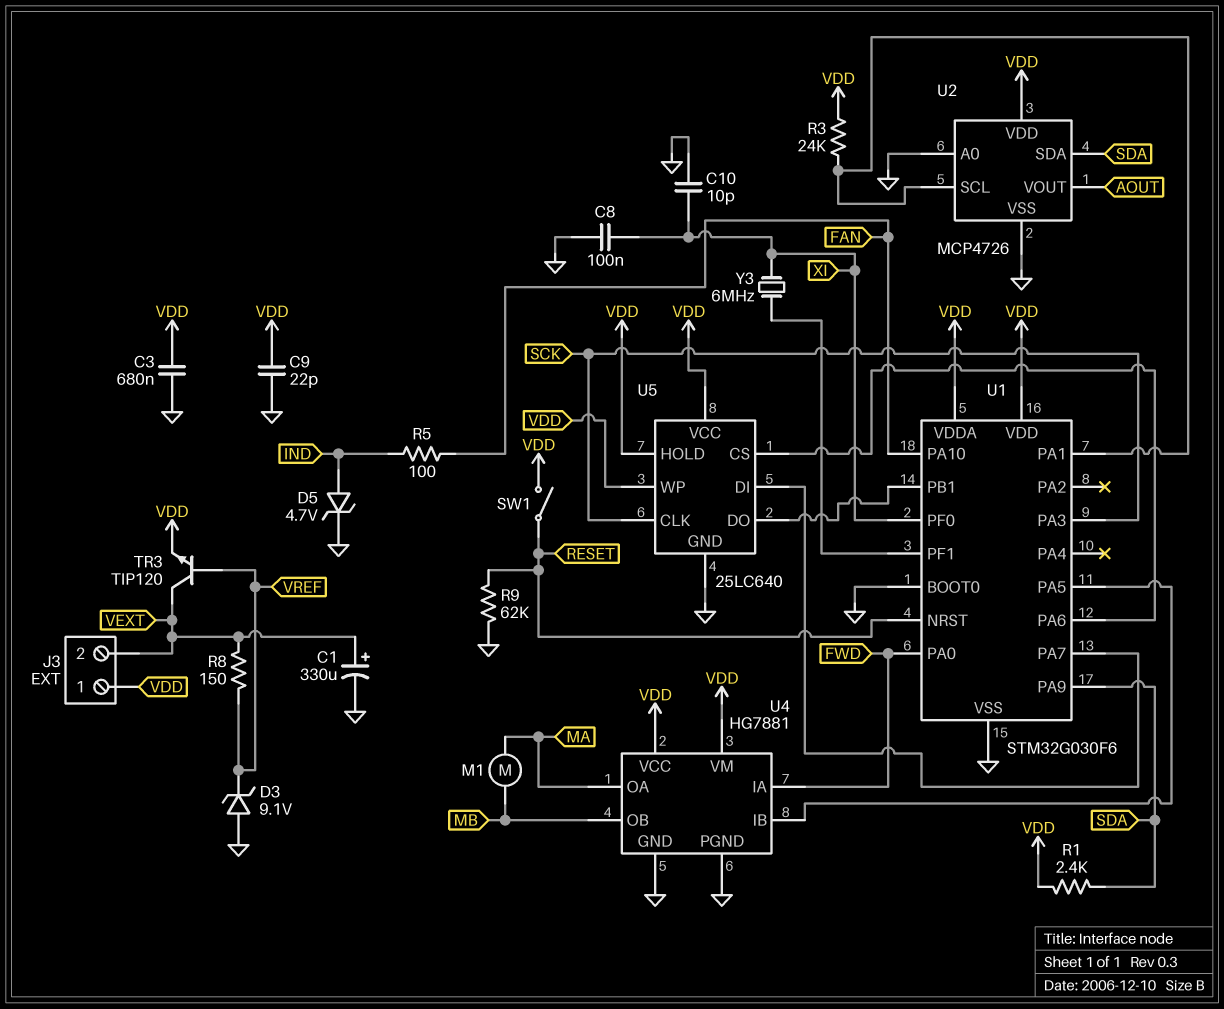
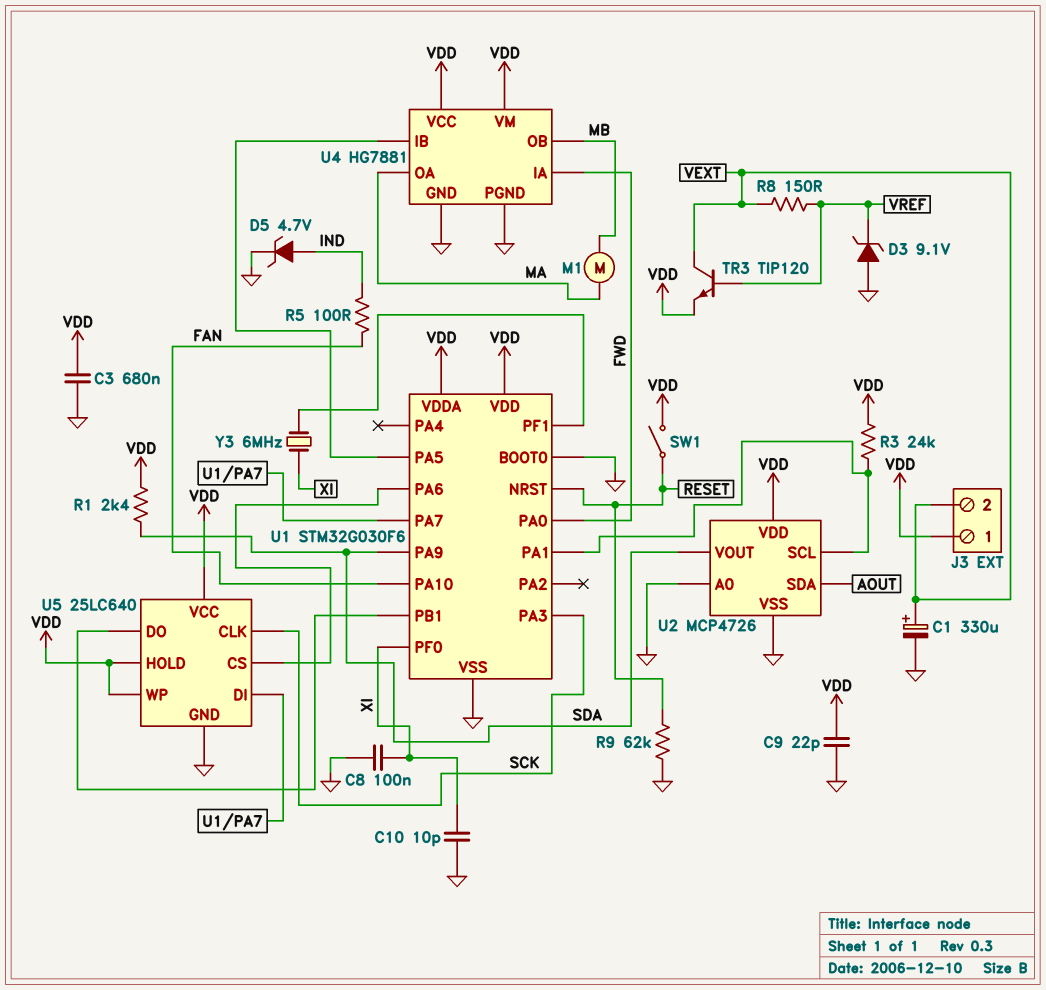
U2 pin SDA: SDA -> AOUT
U2 pin VOUT: AOUT -> SDA

